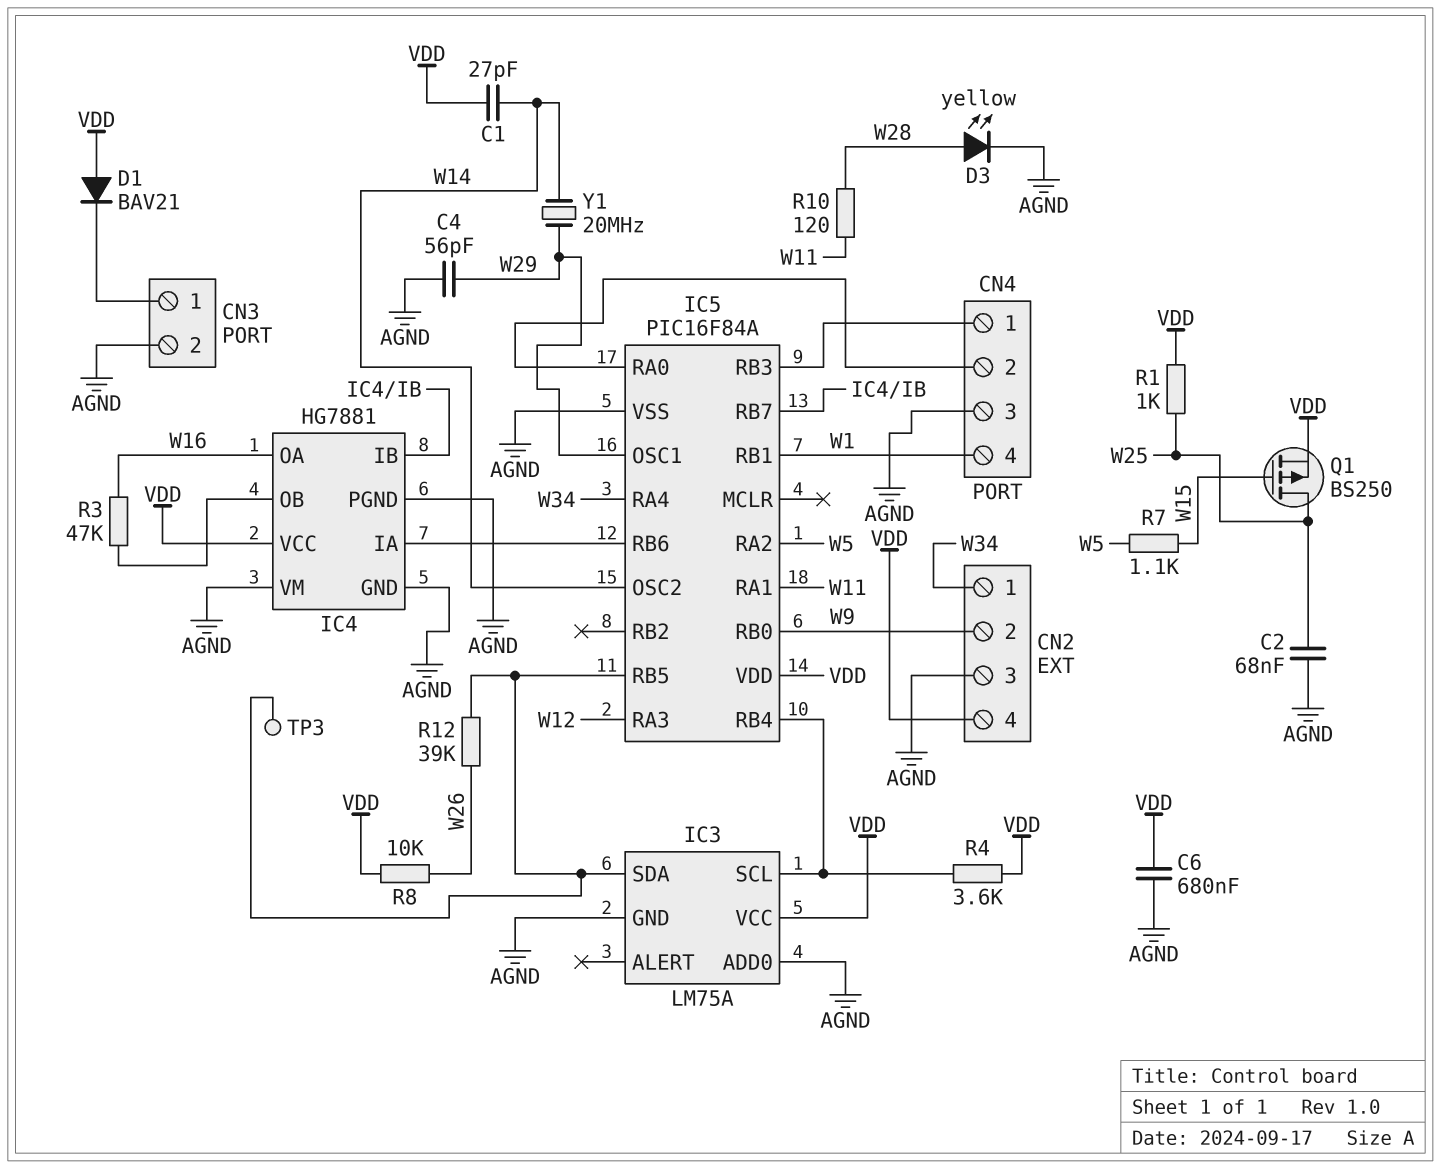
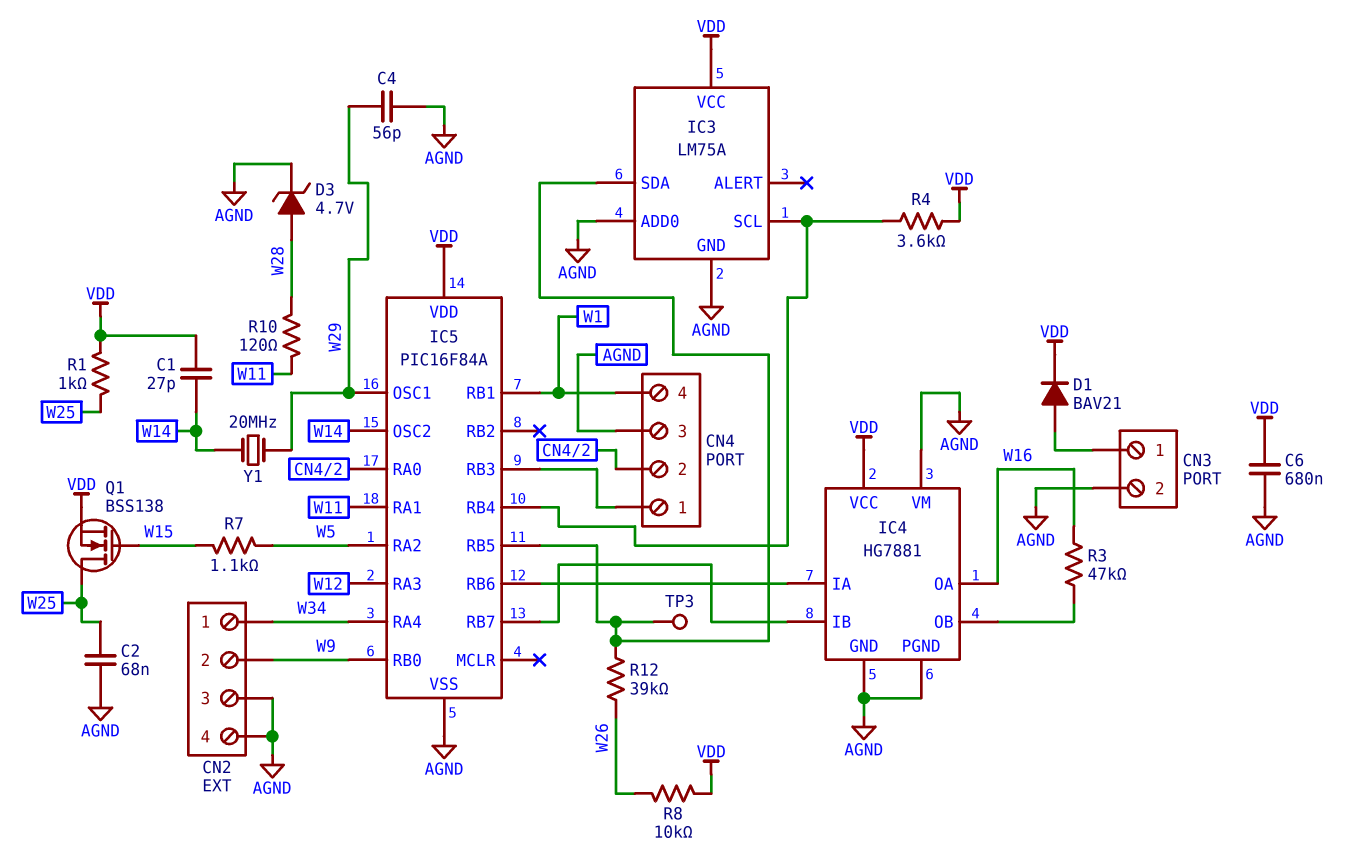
CN2 pin 4: VDD -> AGND
D1: diode BAV21 (A VDD, K CN3/1) -> diode BAV21 (A CN3/1, K VDD)
D3: LED yellow (A W28, K AGND) -> zener 4.7V (A W28, K AGND)
Q1: PMOS BS250 (G W15, D W25, S VDD) -> NMOS BSS138 (G W15, D W25, S VDD)

